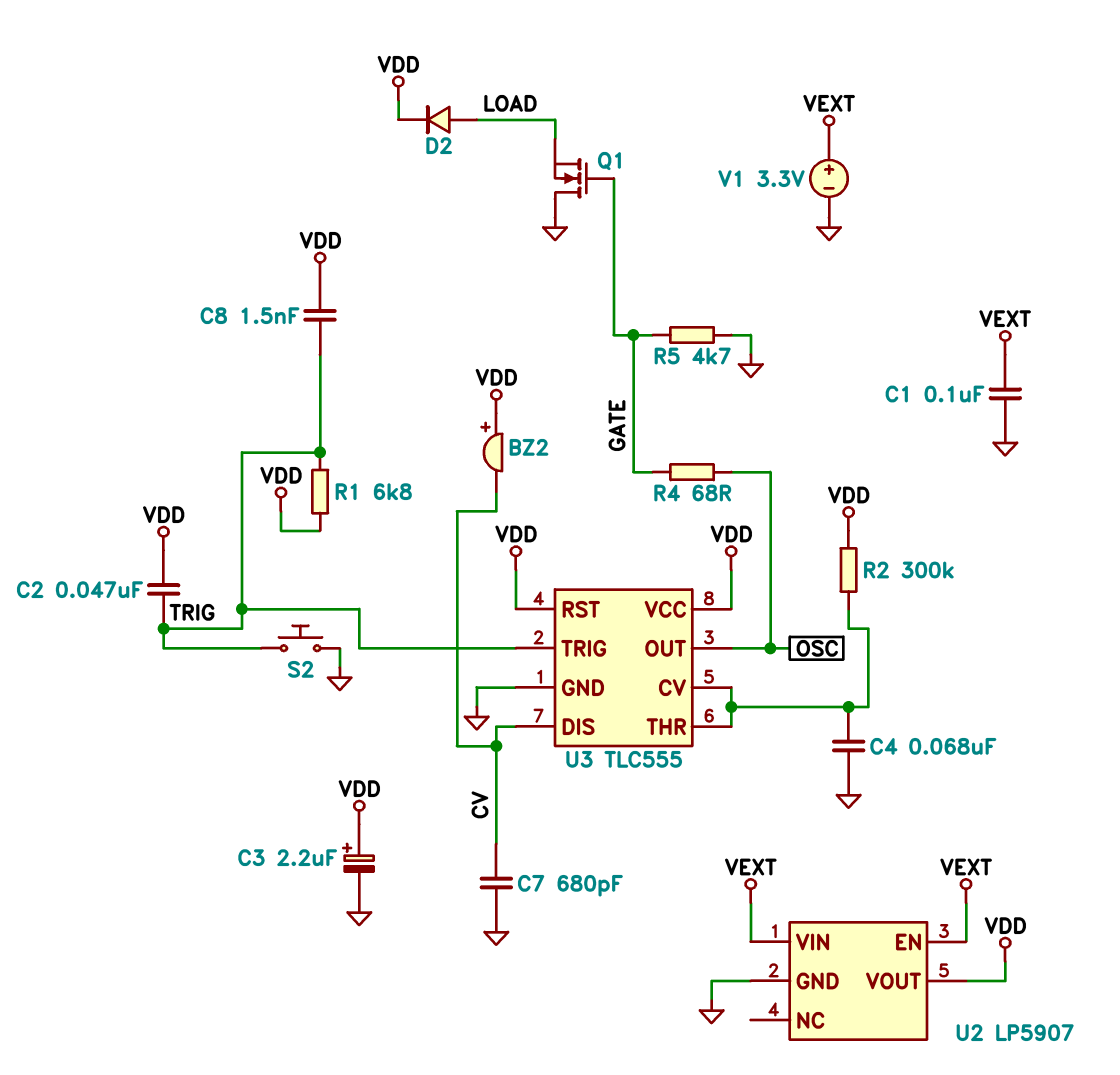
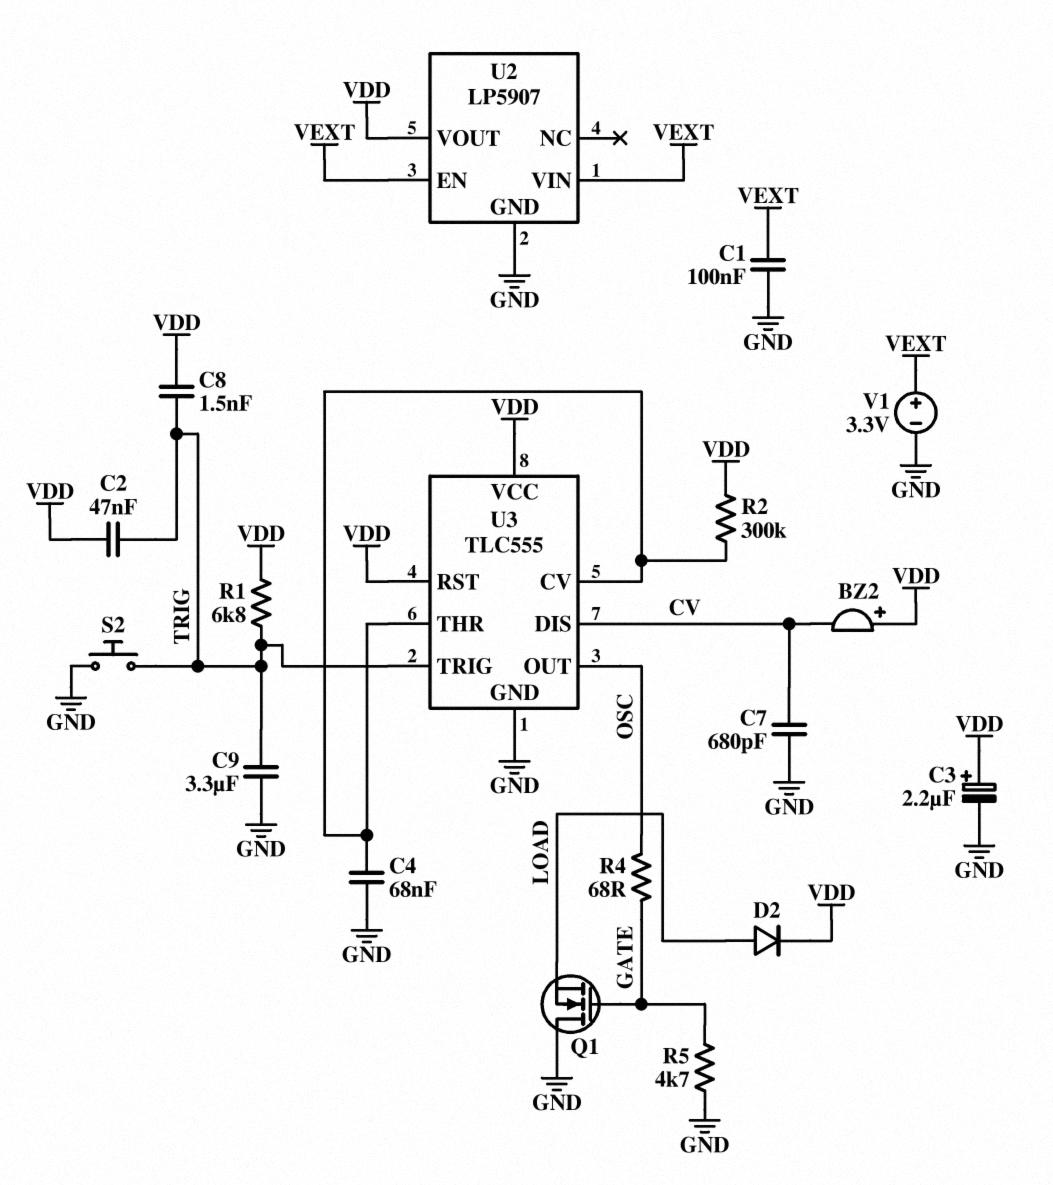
C9: none -> 3.3uF (GND, TRIG)

